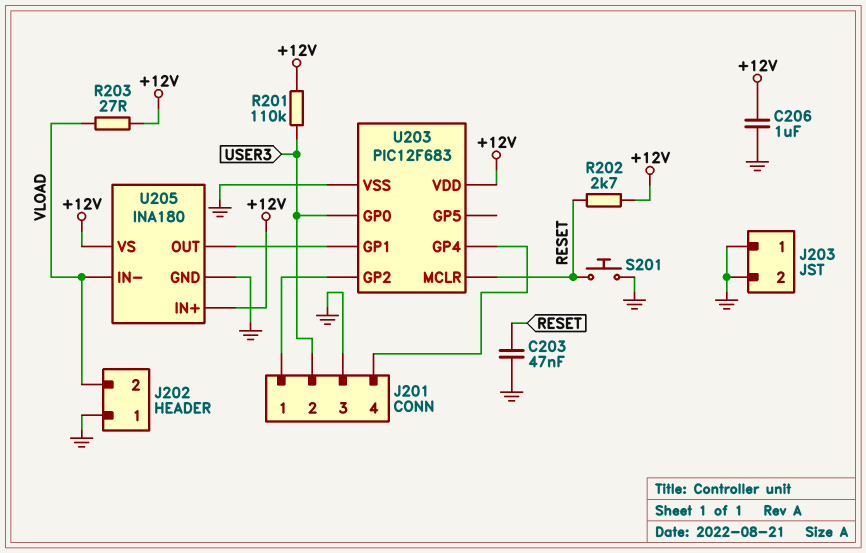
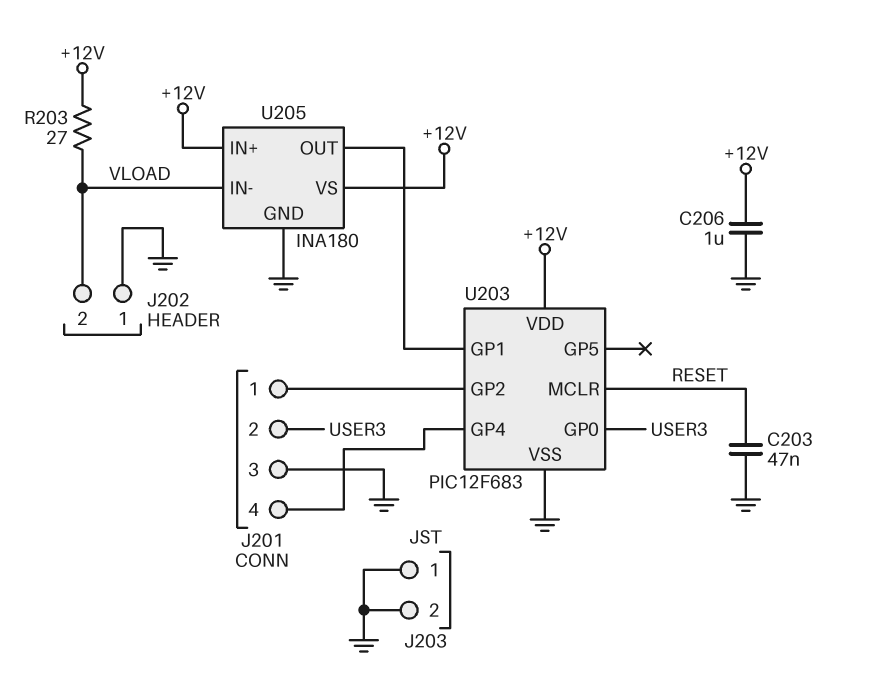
R201: 110k (+12V, USER3) -> none
R202: 2.7k (+12V, RESET) -> none
S201: button (GND, RESET) -> none

